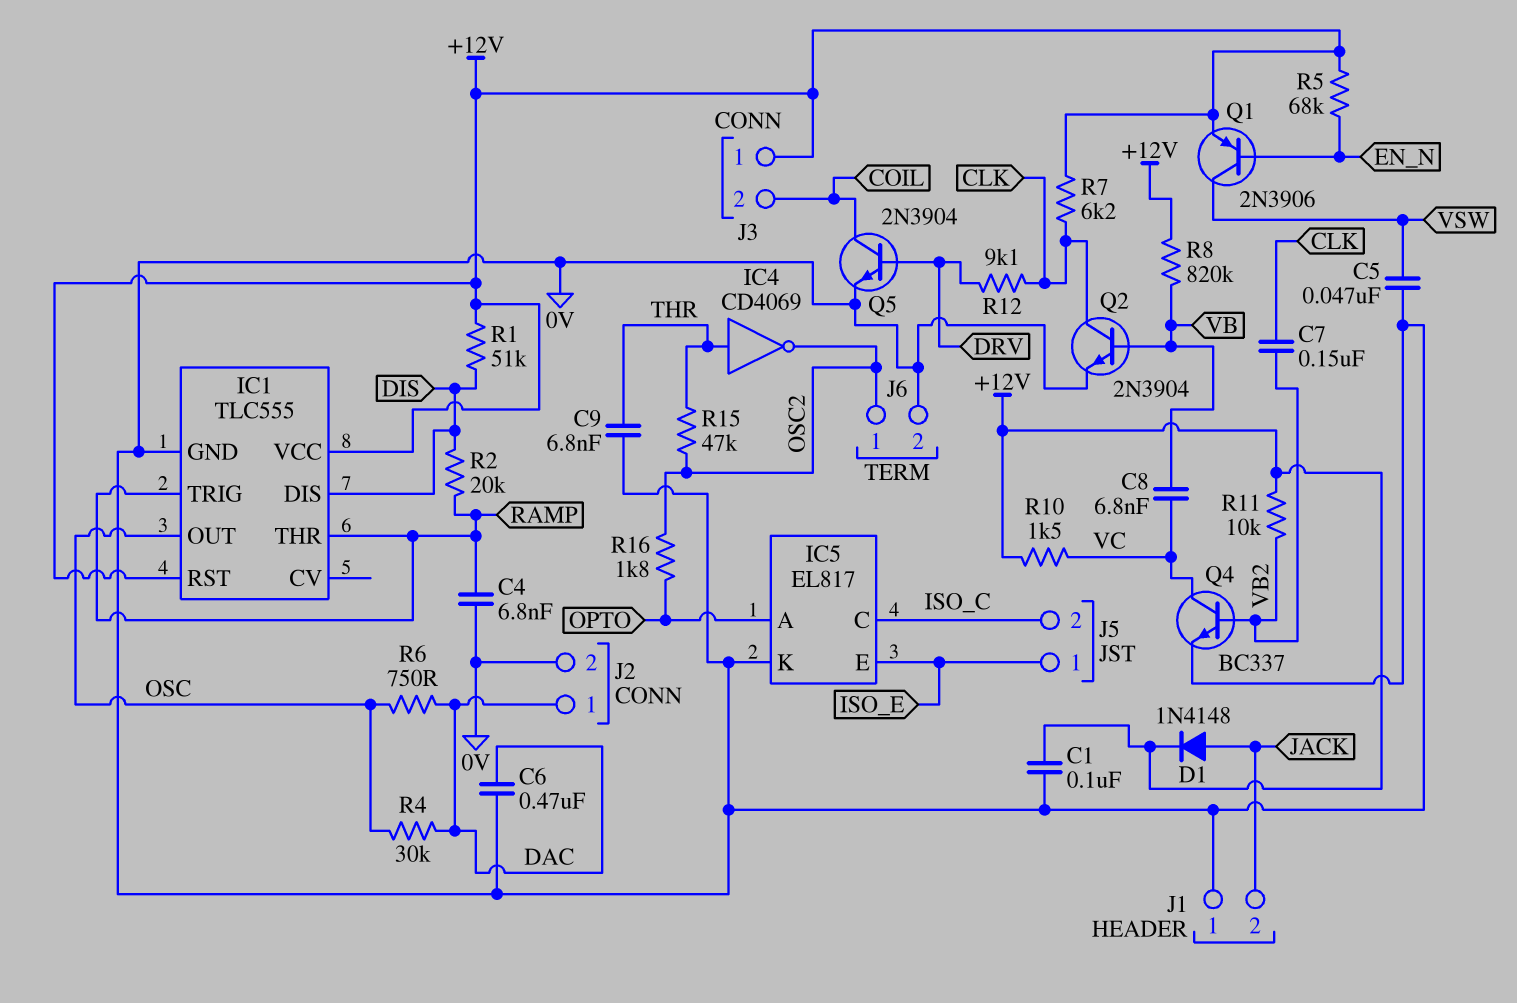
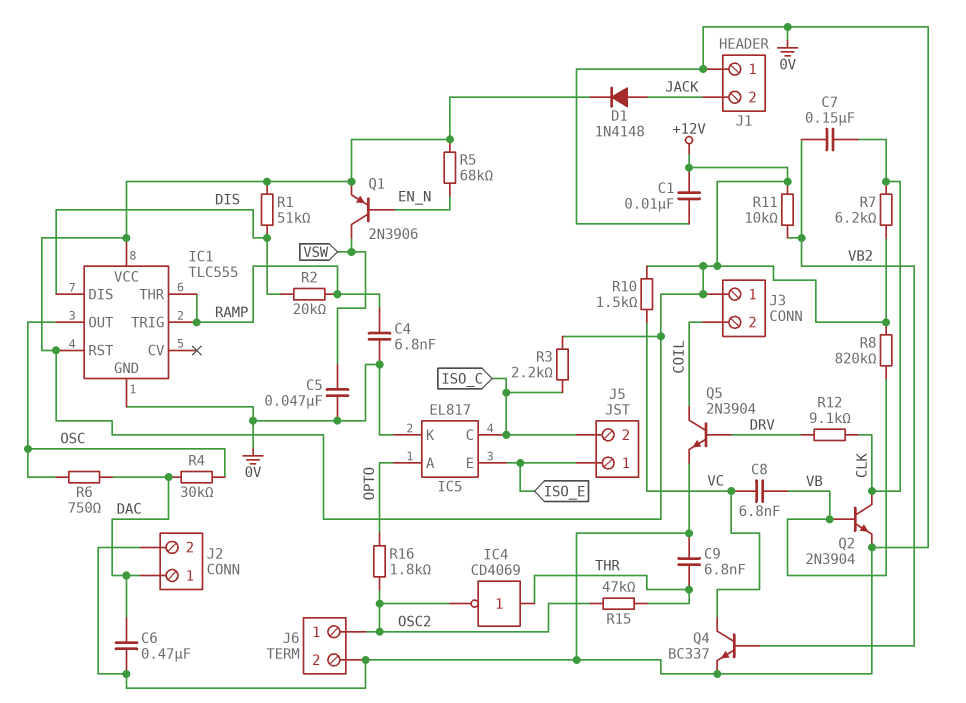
C1: 100nF (+12V, 0V) -> 10nF (+12V, 0V)
R3: none -> 2.2k (+12V, ISO_C)

